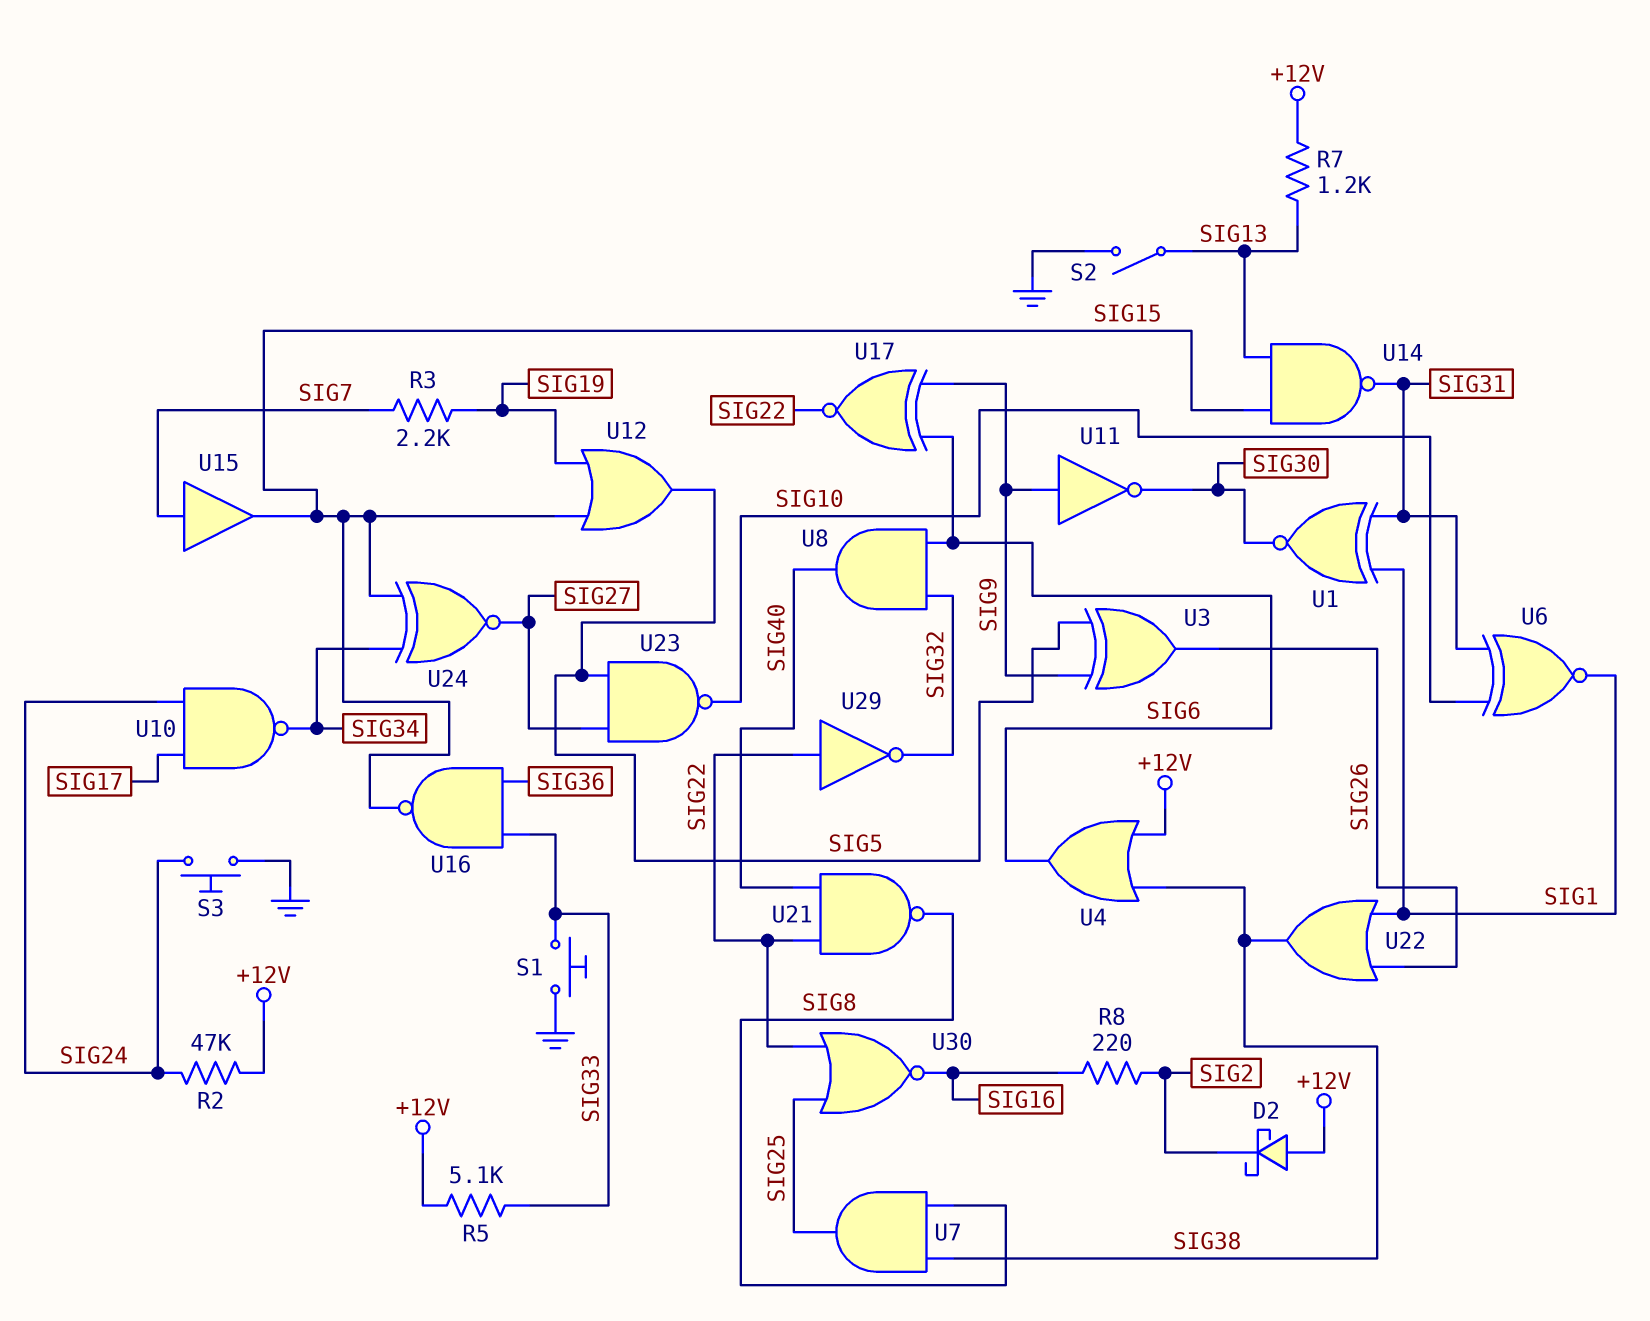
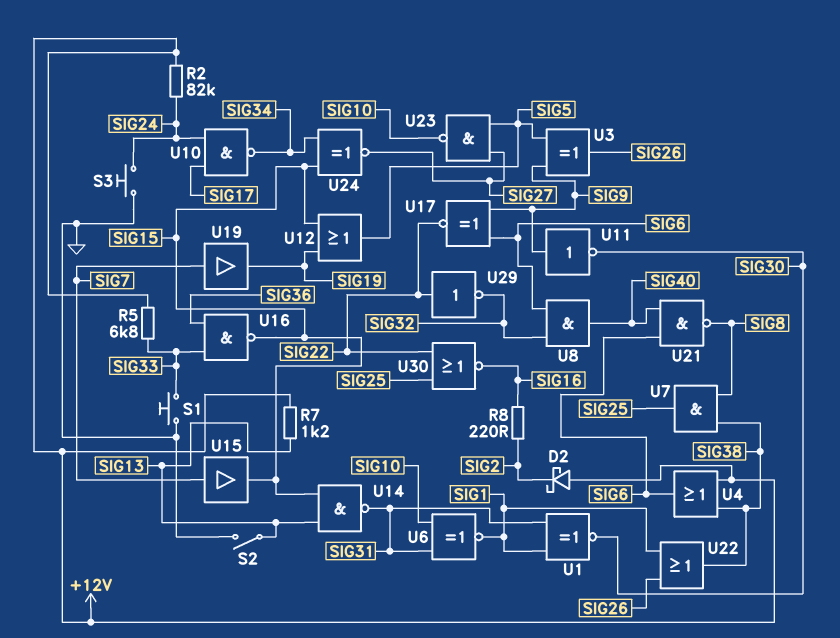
R2: 47k (+12V, SIG24) -> 82k (+12V, SIG24)
R3: 2.2k (SIG7, SIG19) -> none
R5: 5.1k (+12V, SIG33) -> 6.8k (+12V, SIG33)
U19: none -> buffer (in SIG7, out SIG19)
U21: NAND (in SIG22, in SIG40, out SIG8) -> NAND (in SIG6, in SIG40, out SIG8)

